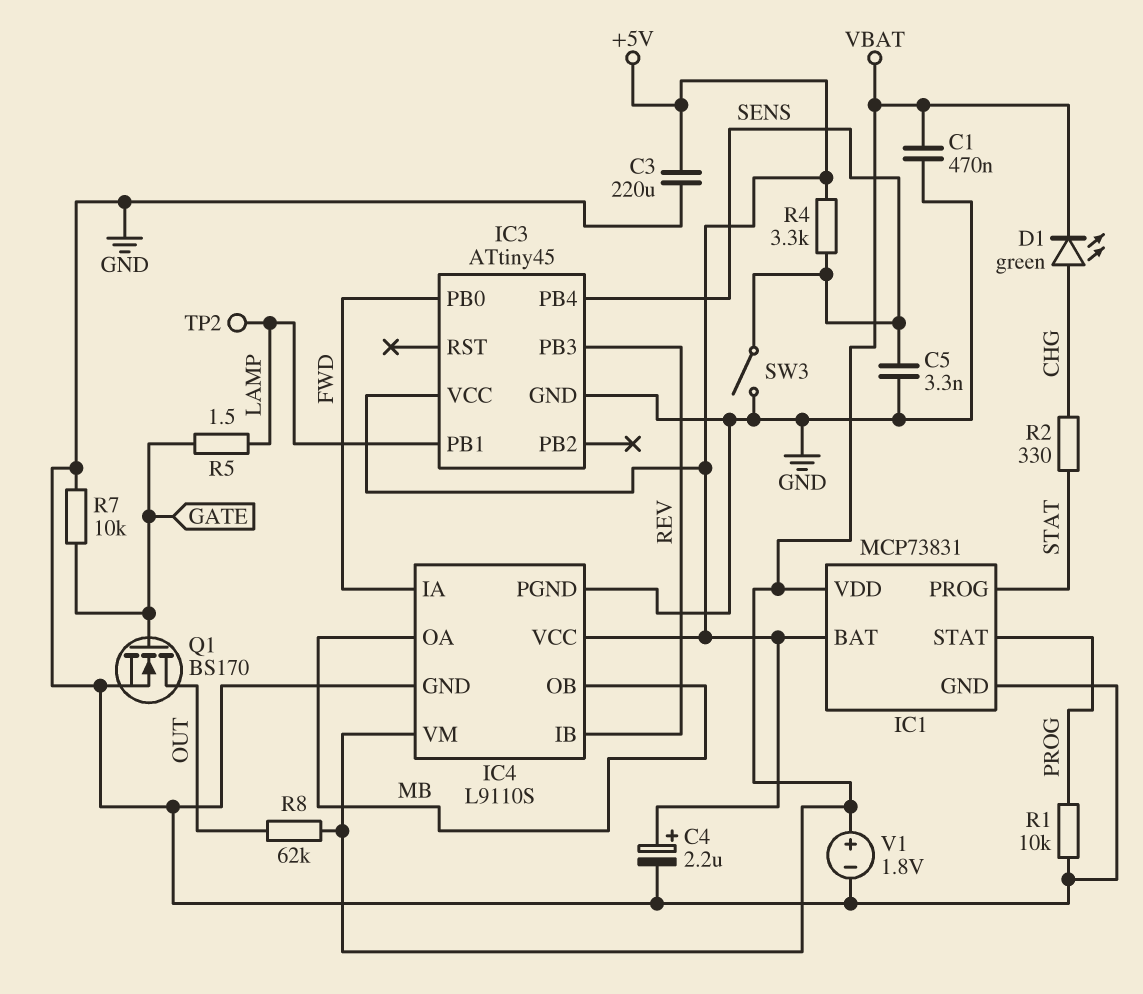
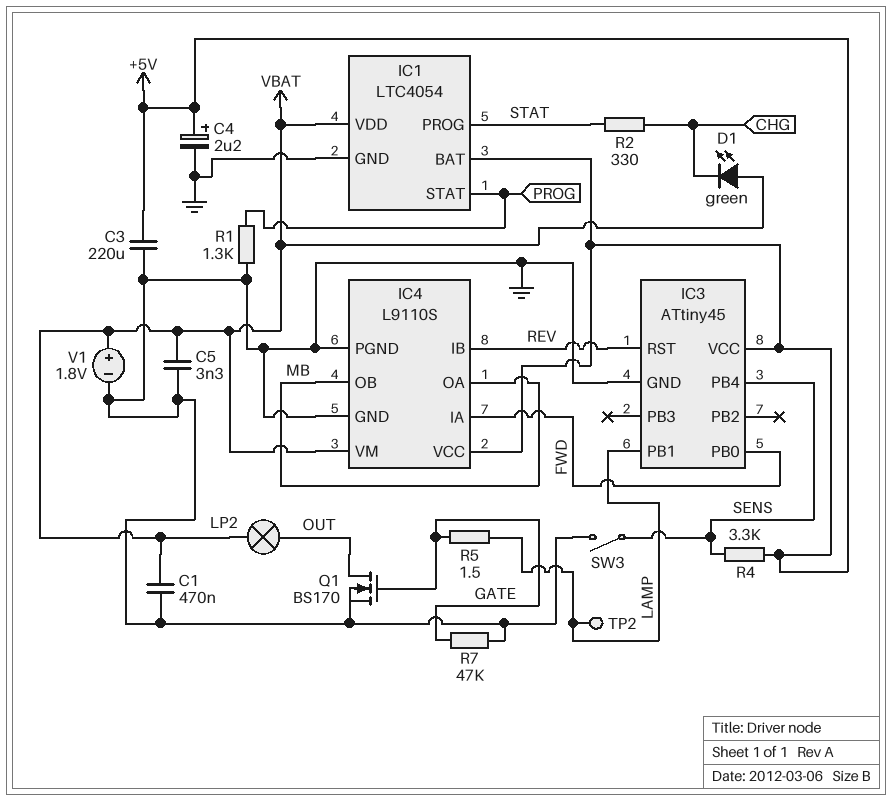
C5: 3.3nF (GND, SENS) -> 3.3nF (GND, VBAT)
D1: LED green (A CHG, K VBAT) -> LED green (A VBAT, K CHG)
IC1: MCP73831 -> LTC4054
IC3 pin PB3: REV -> none
IC3 pin RST: none -> REV
LP2: none -> lamp (OUT, VBAT)
R1: 10k (GND, PROG) -> 1.3k (GND, PROG)
R7: 10k (GATE, GND) -> 47k (GATE, GND)
R8: 62k (OUT, VBAT) -> none

